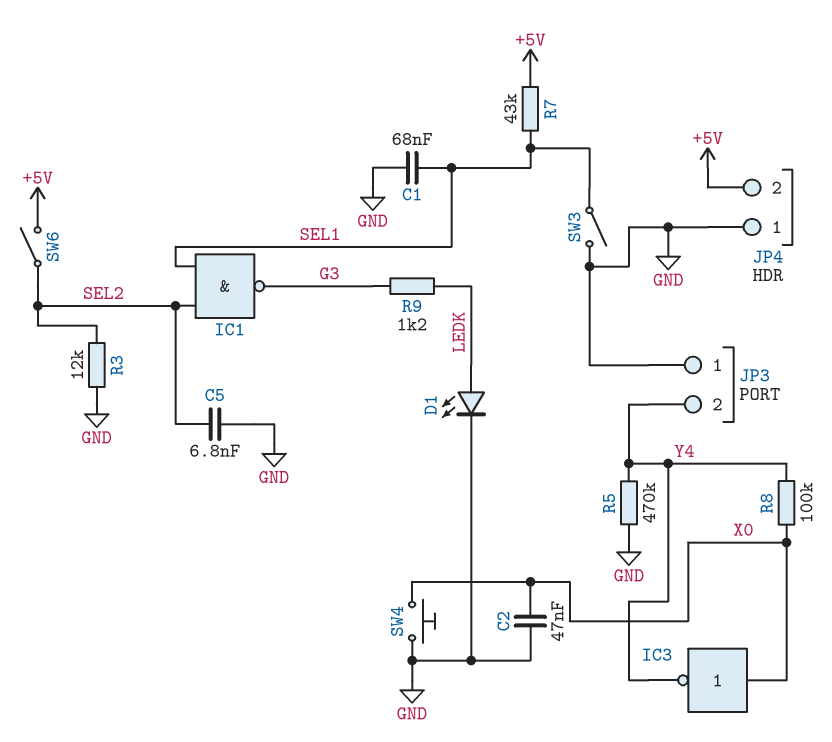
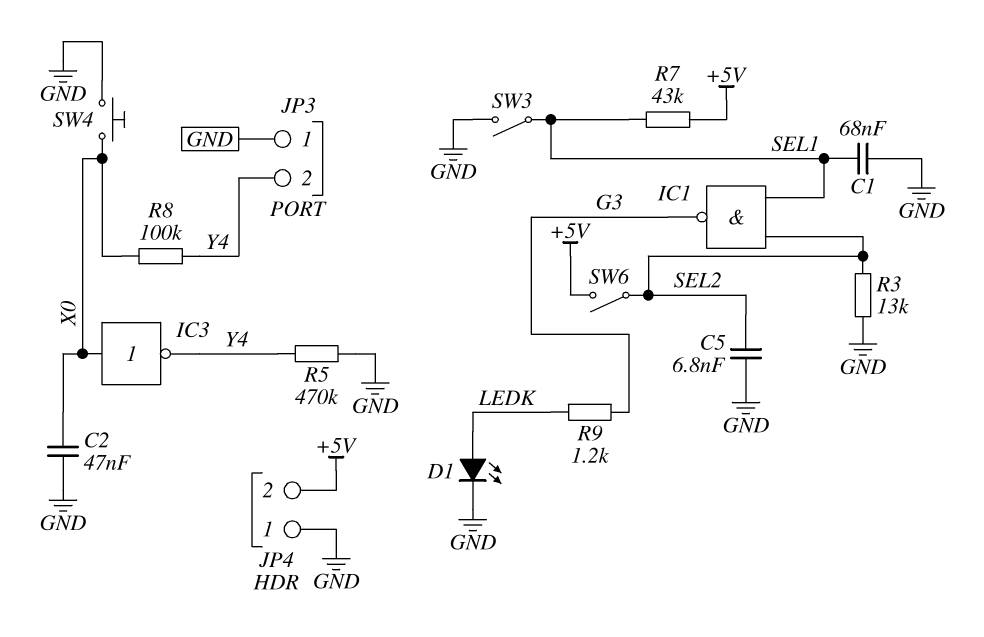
R3: 12k (GND, SEL2) -> 13k (GND, SEL2)

